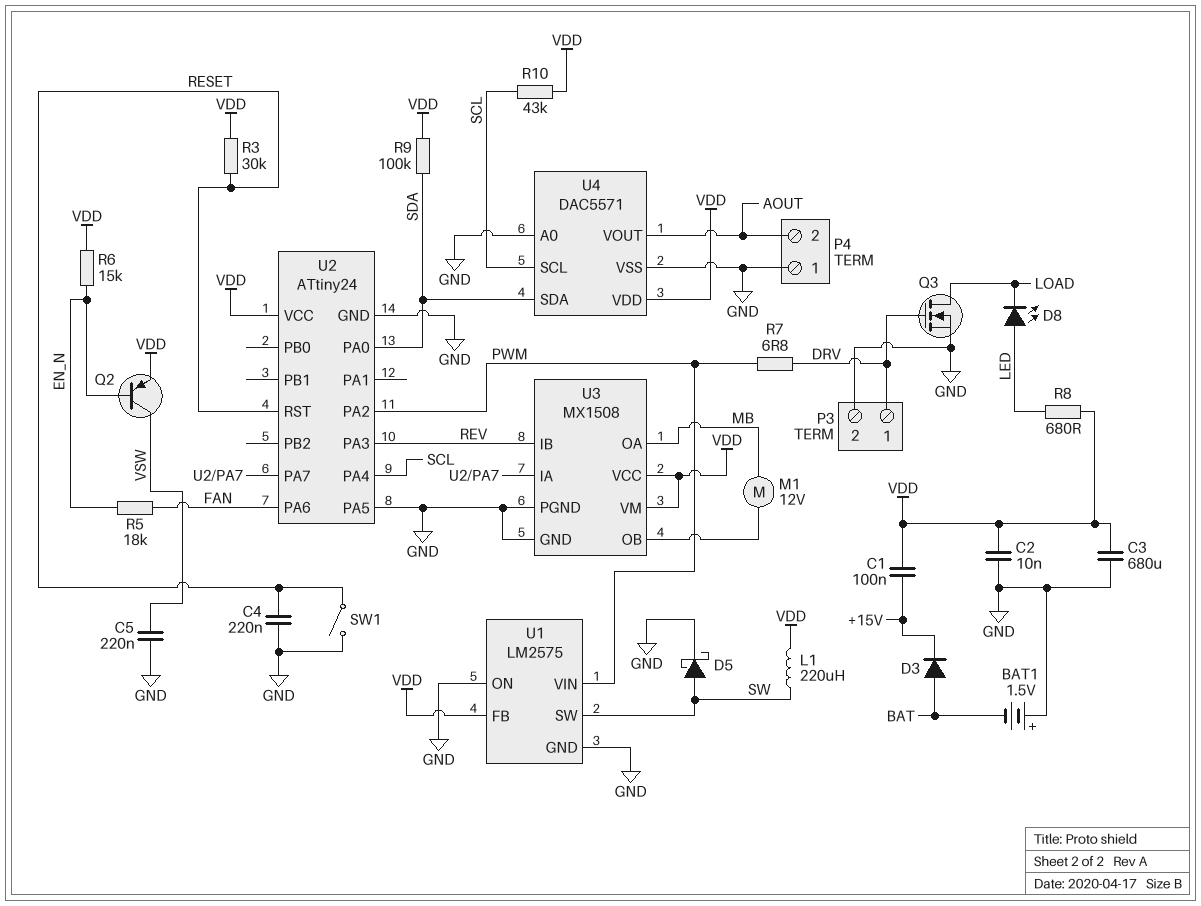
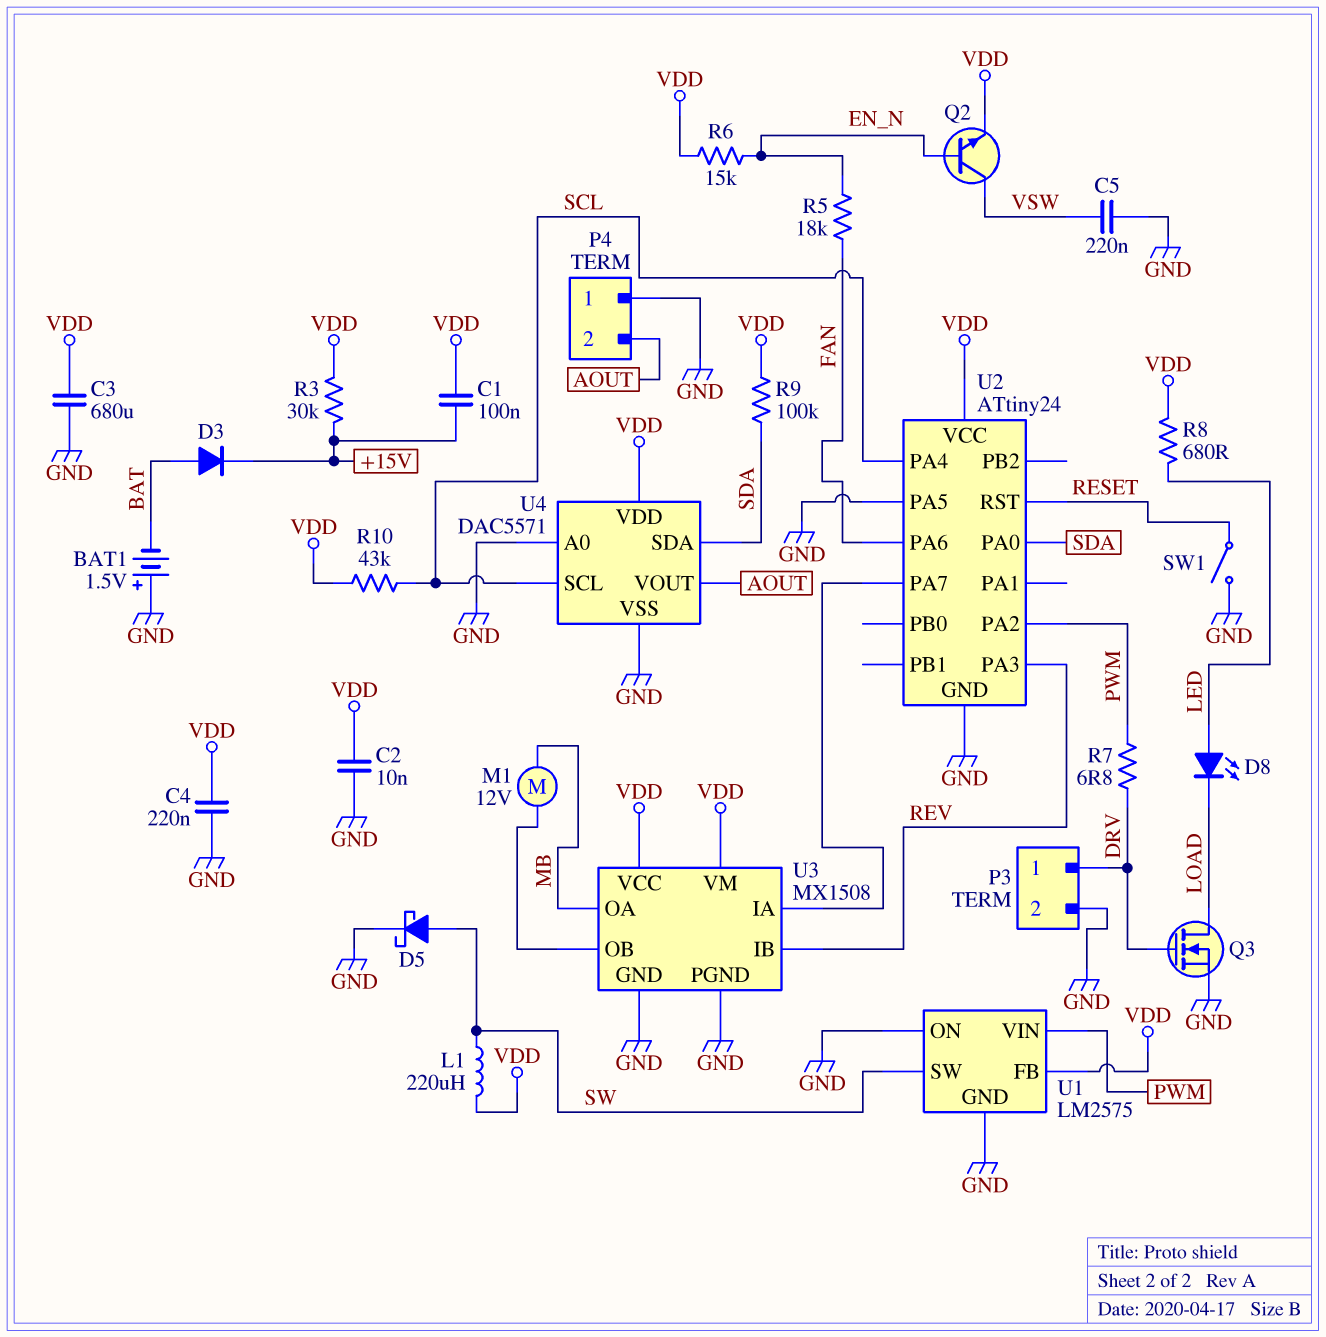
C4: 220nF (GND, RESET) -> 220nF (GND, VDD)
Q2: PNP (B EN_N, C VSW, E VDD) -> NPN (B EN_N, C VSW, E VDD)
R3: 30k (RESET, VDD) -> 30k (+15V, VDD)

